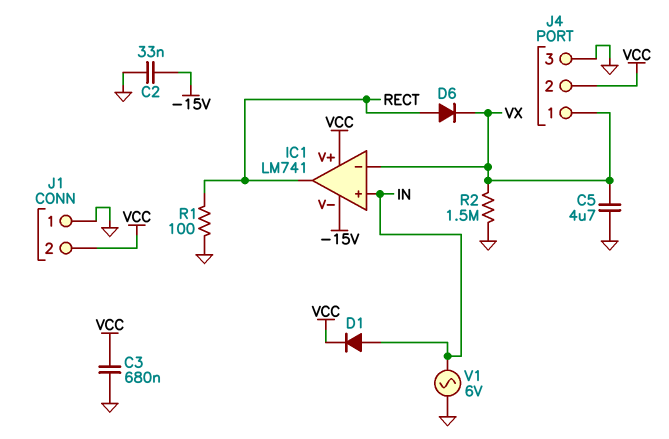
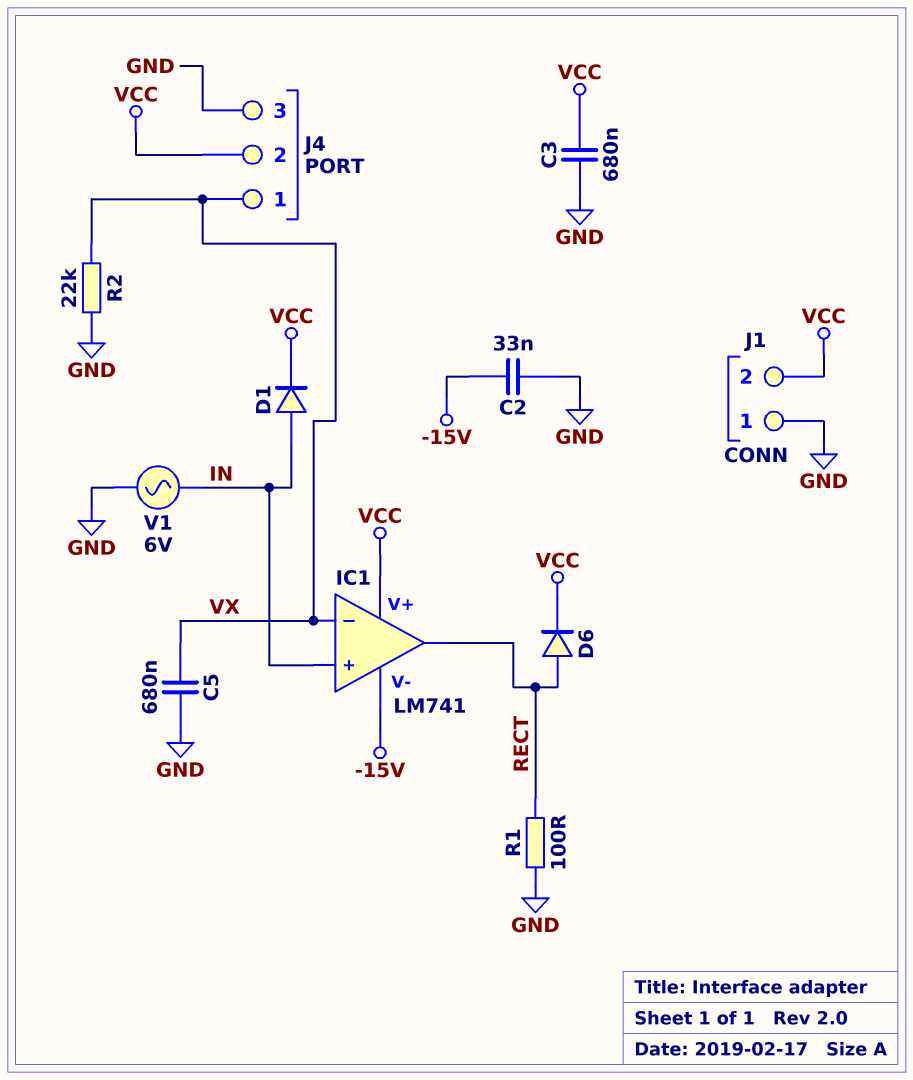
C5: 4.7uF (GND, VX) -> 680nF (GND, VX)
D6: diode (A RECT, K VX) -> diode (A RECT, K VCC)
R2: 1.5M (GND, VX) -> 22k (GND, VX)

